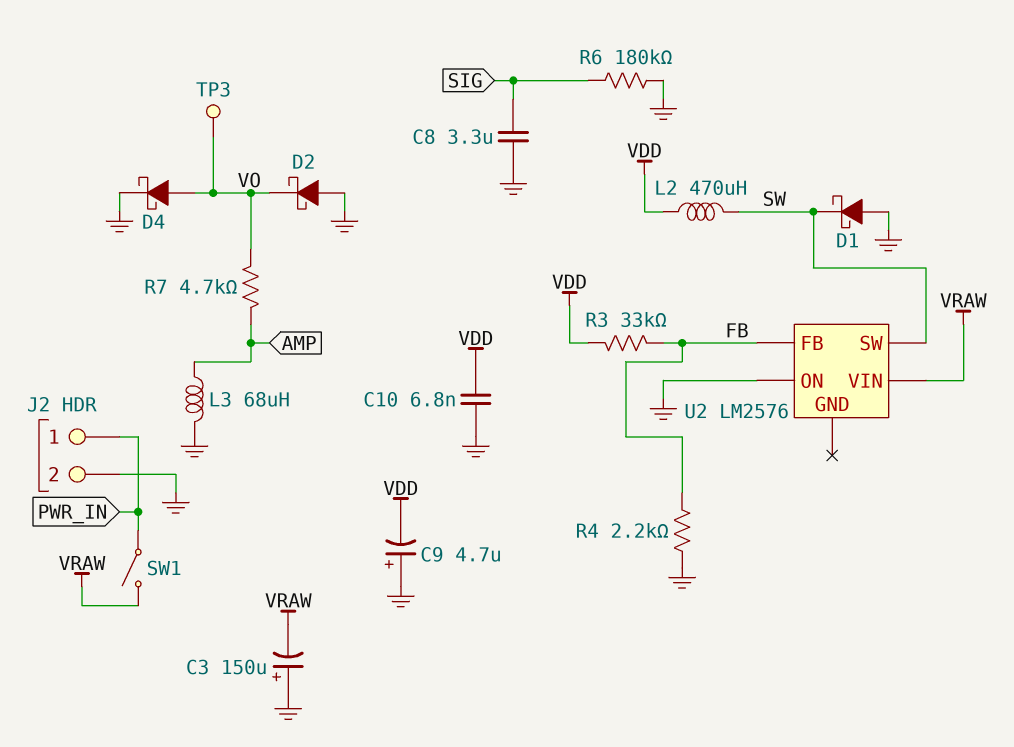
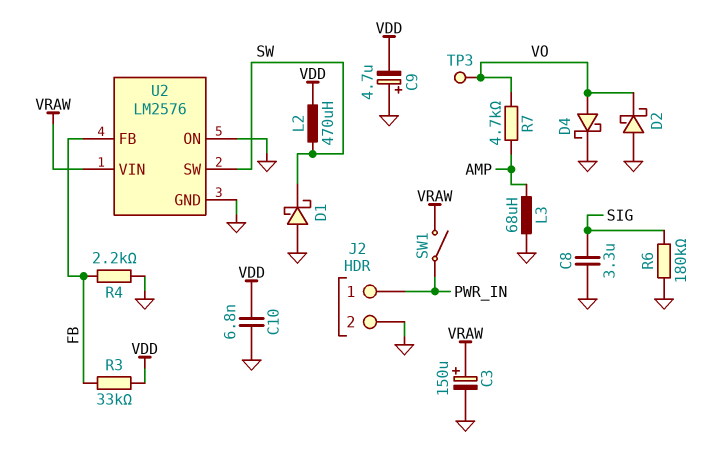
C3: 150uF (plus GND, minus VRAW) -> 150uF (plus VRAW, minus GND)
U2 pin GND: none -> GND

